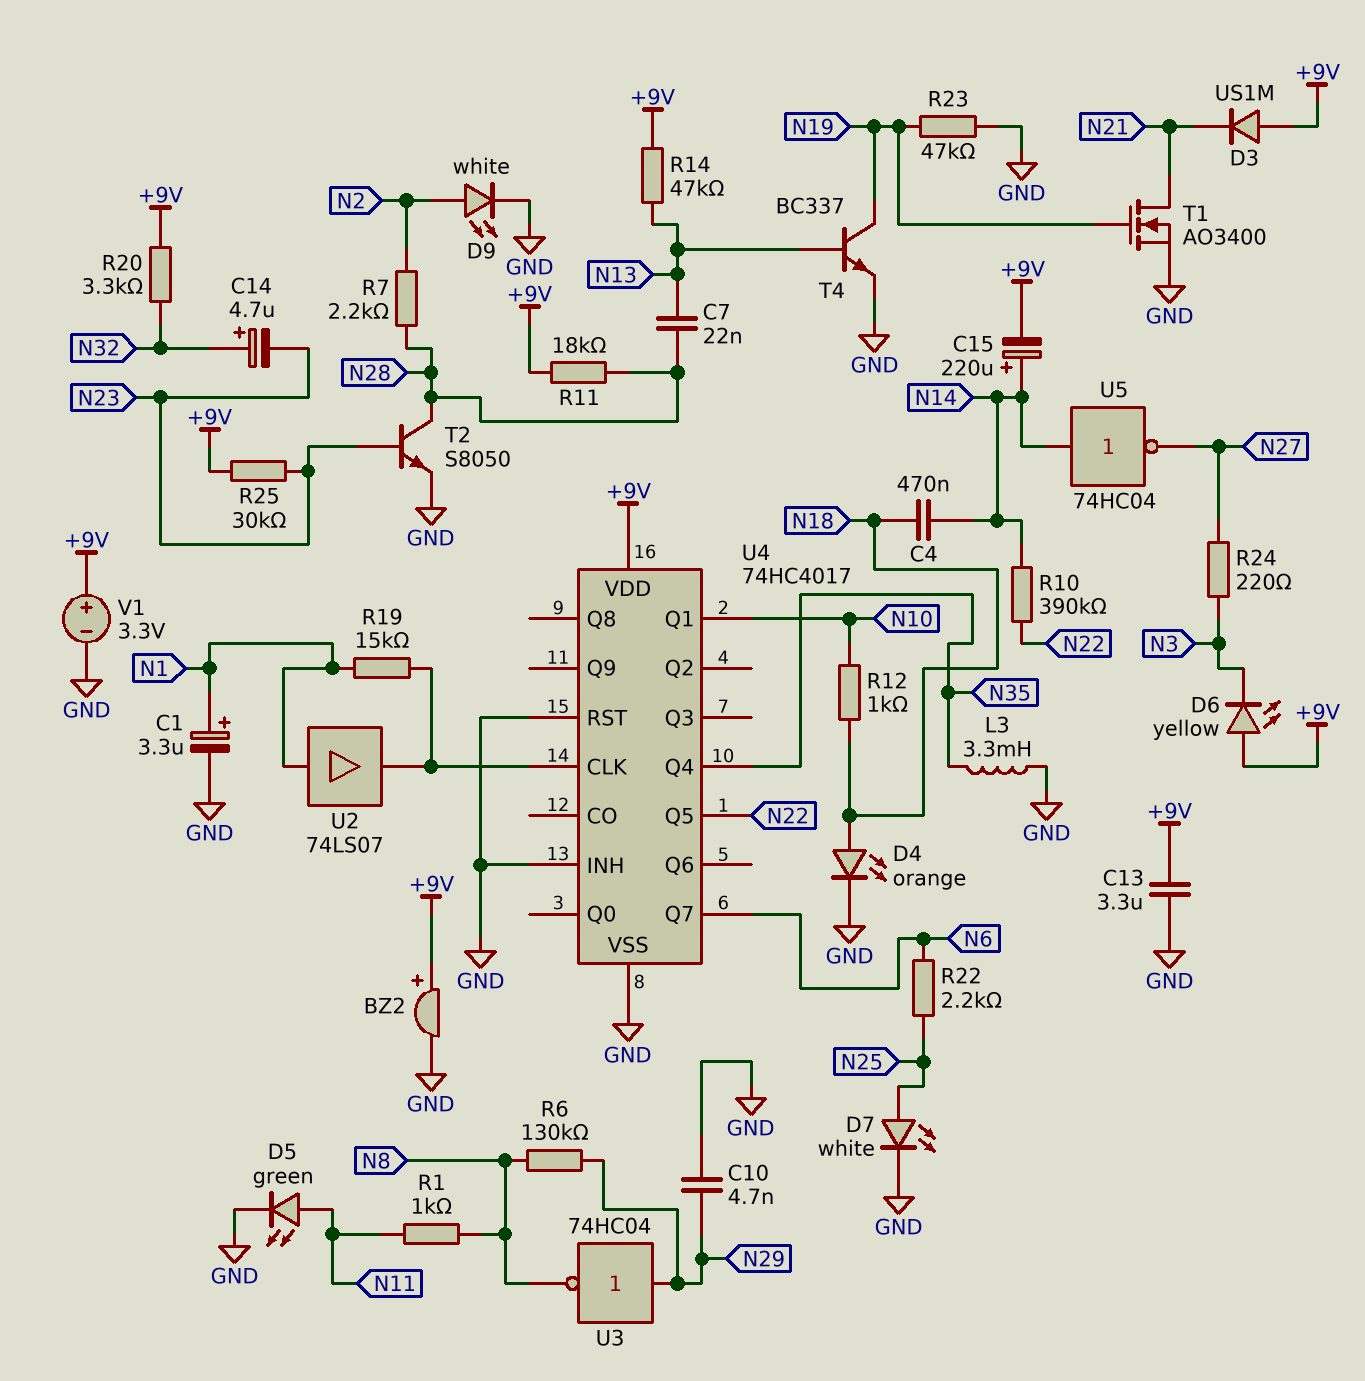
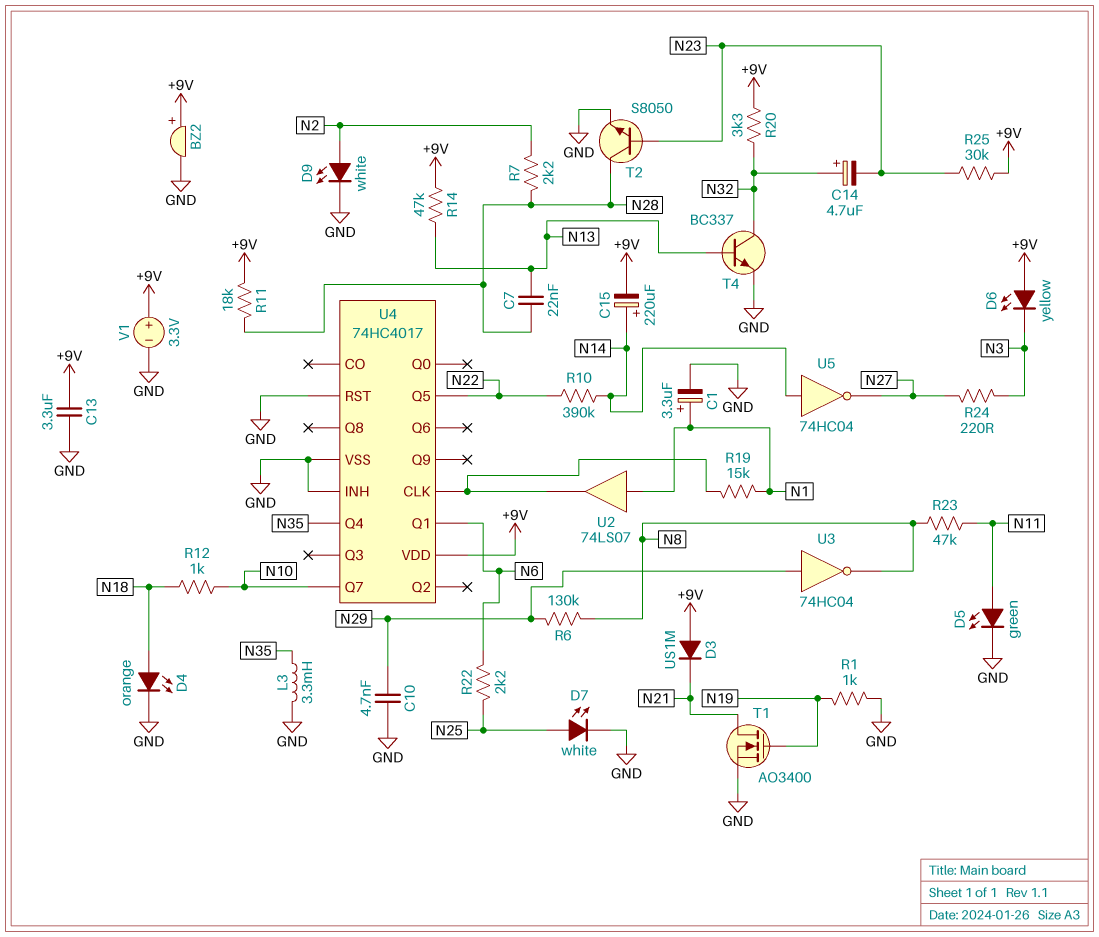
C4: 470nF (N14, N18) -> none
R1: 1k (N8, N11) -> 1k (GND, N19)
R23: 47k (GND, N19) -> 47k (N8, N11)
T4: NPN BC337 (B N13, C N19, E GND) -> NPN BC337 (B N13, C N32, E GND)
U4 pin Q1: N10 -> N6
U4 pin Q7: N6 -> N10

